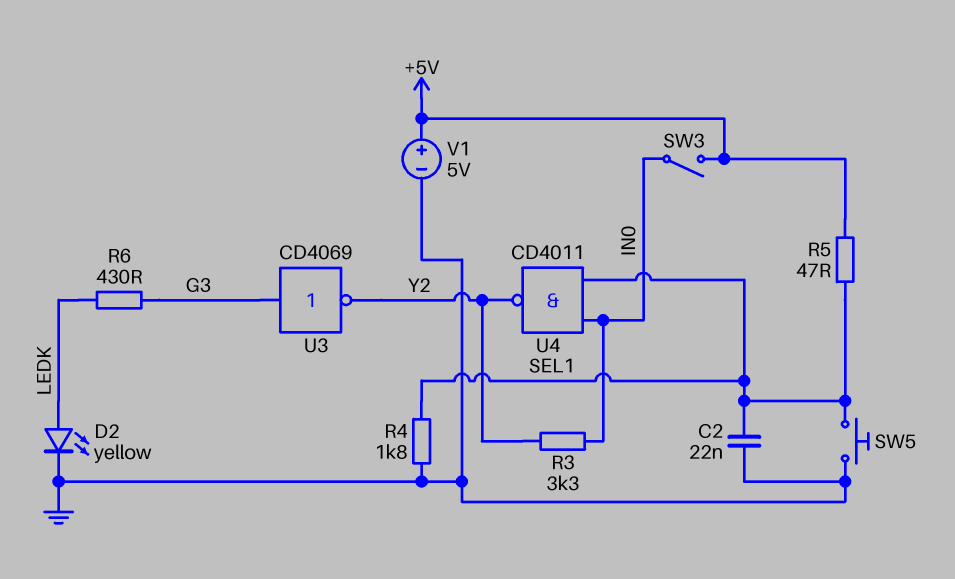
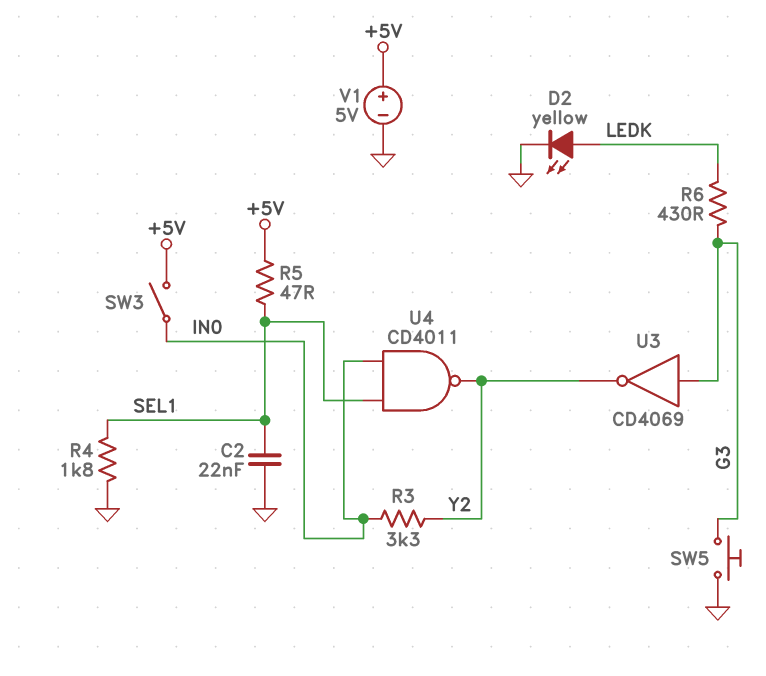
SW5: button (GND, SEL1) -> button (G3, GND)

